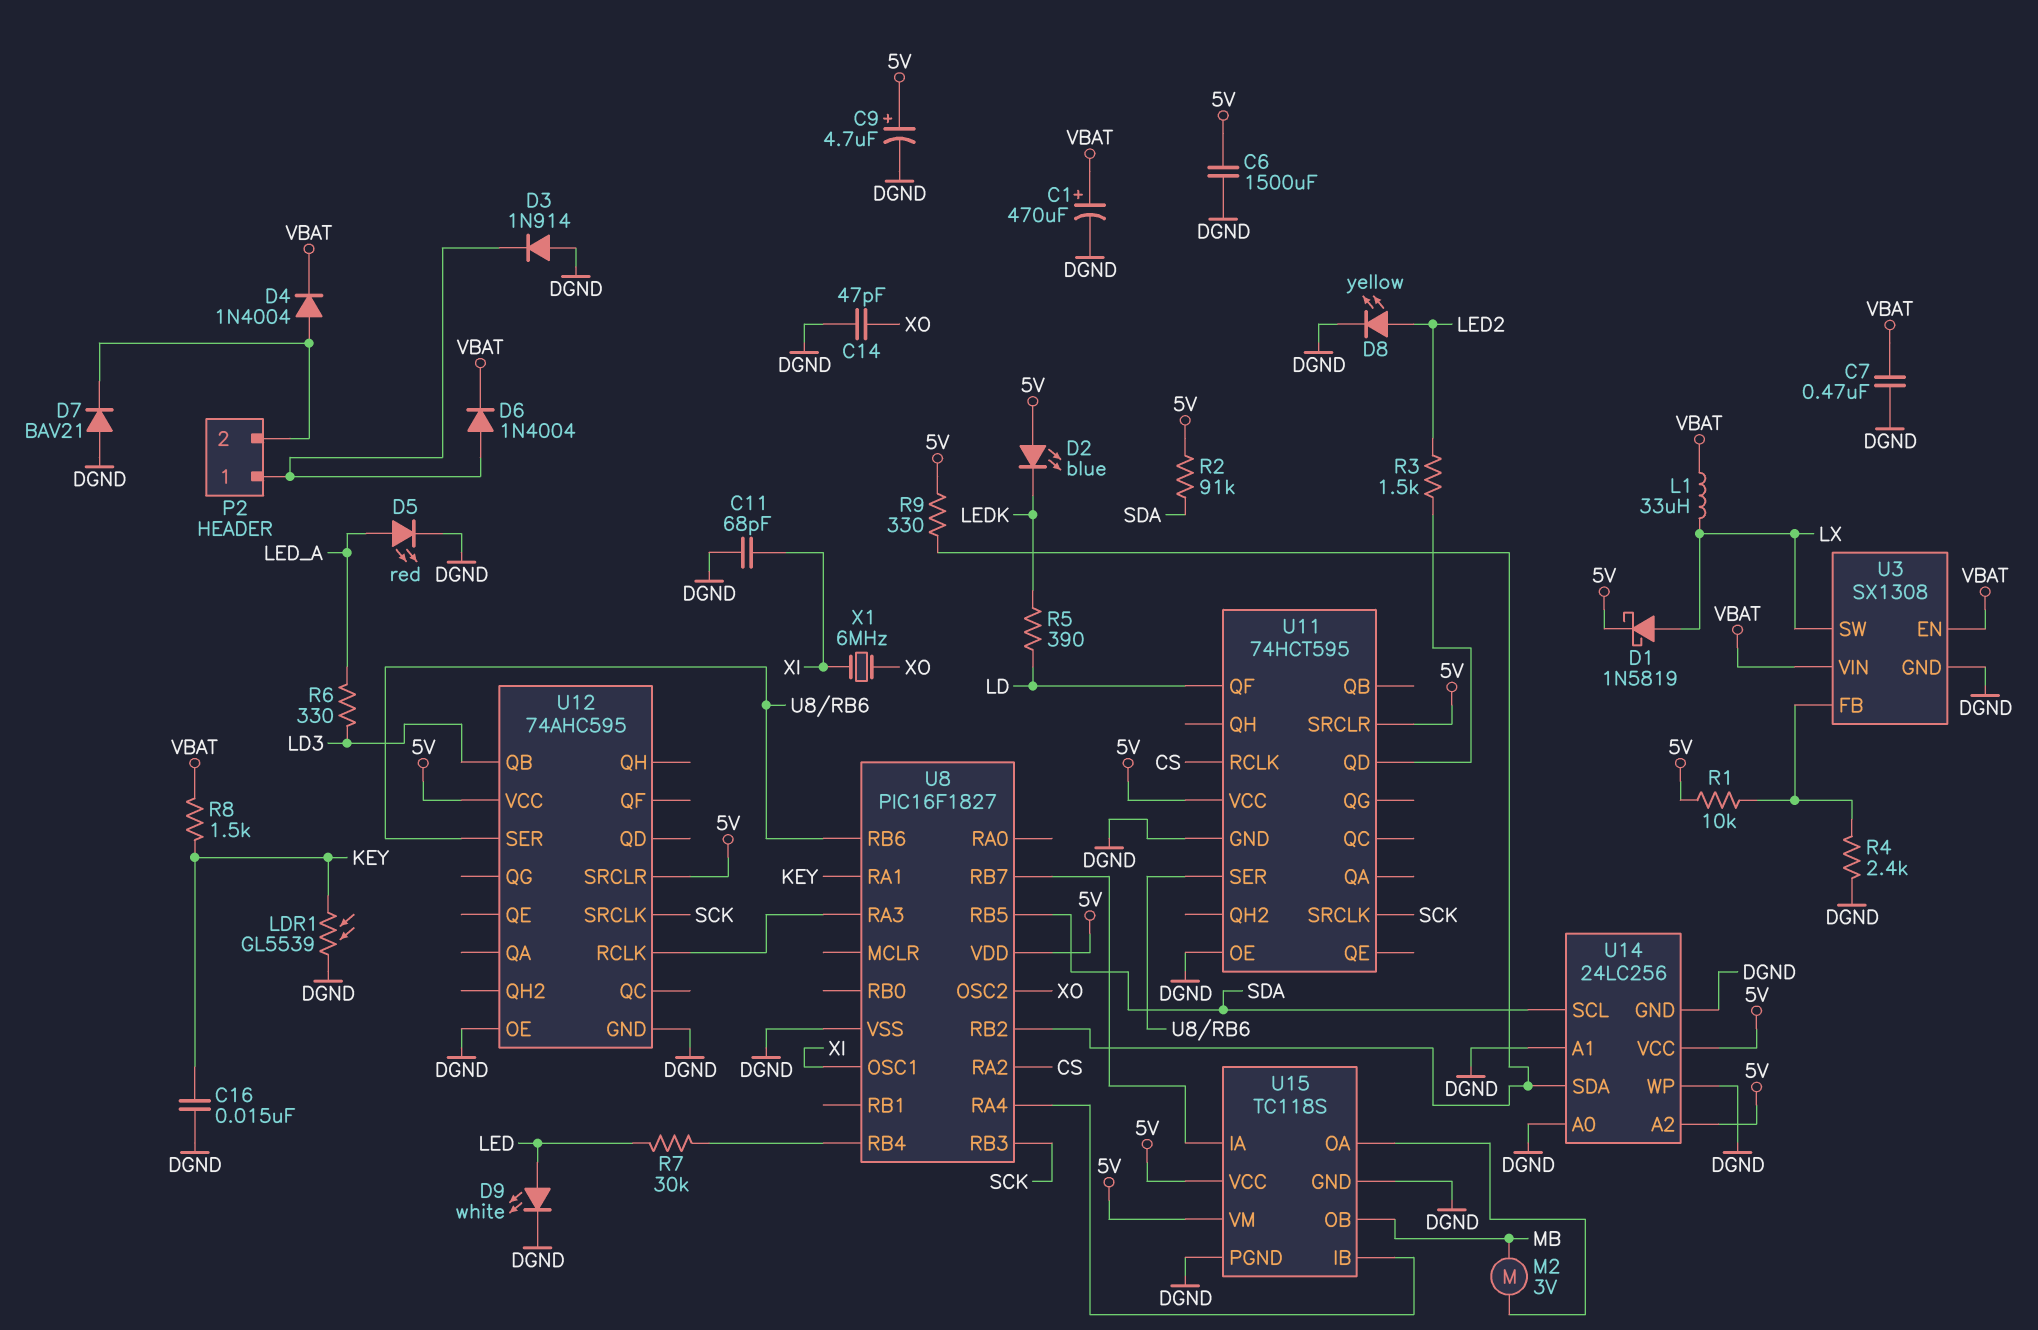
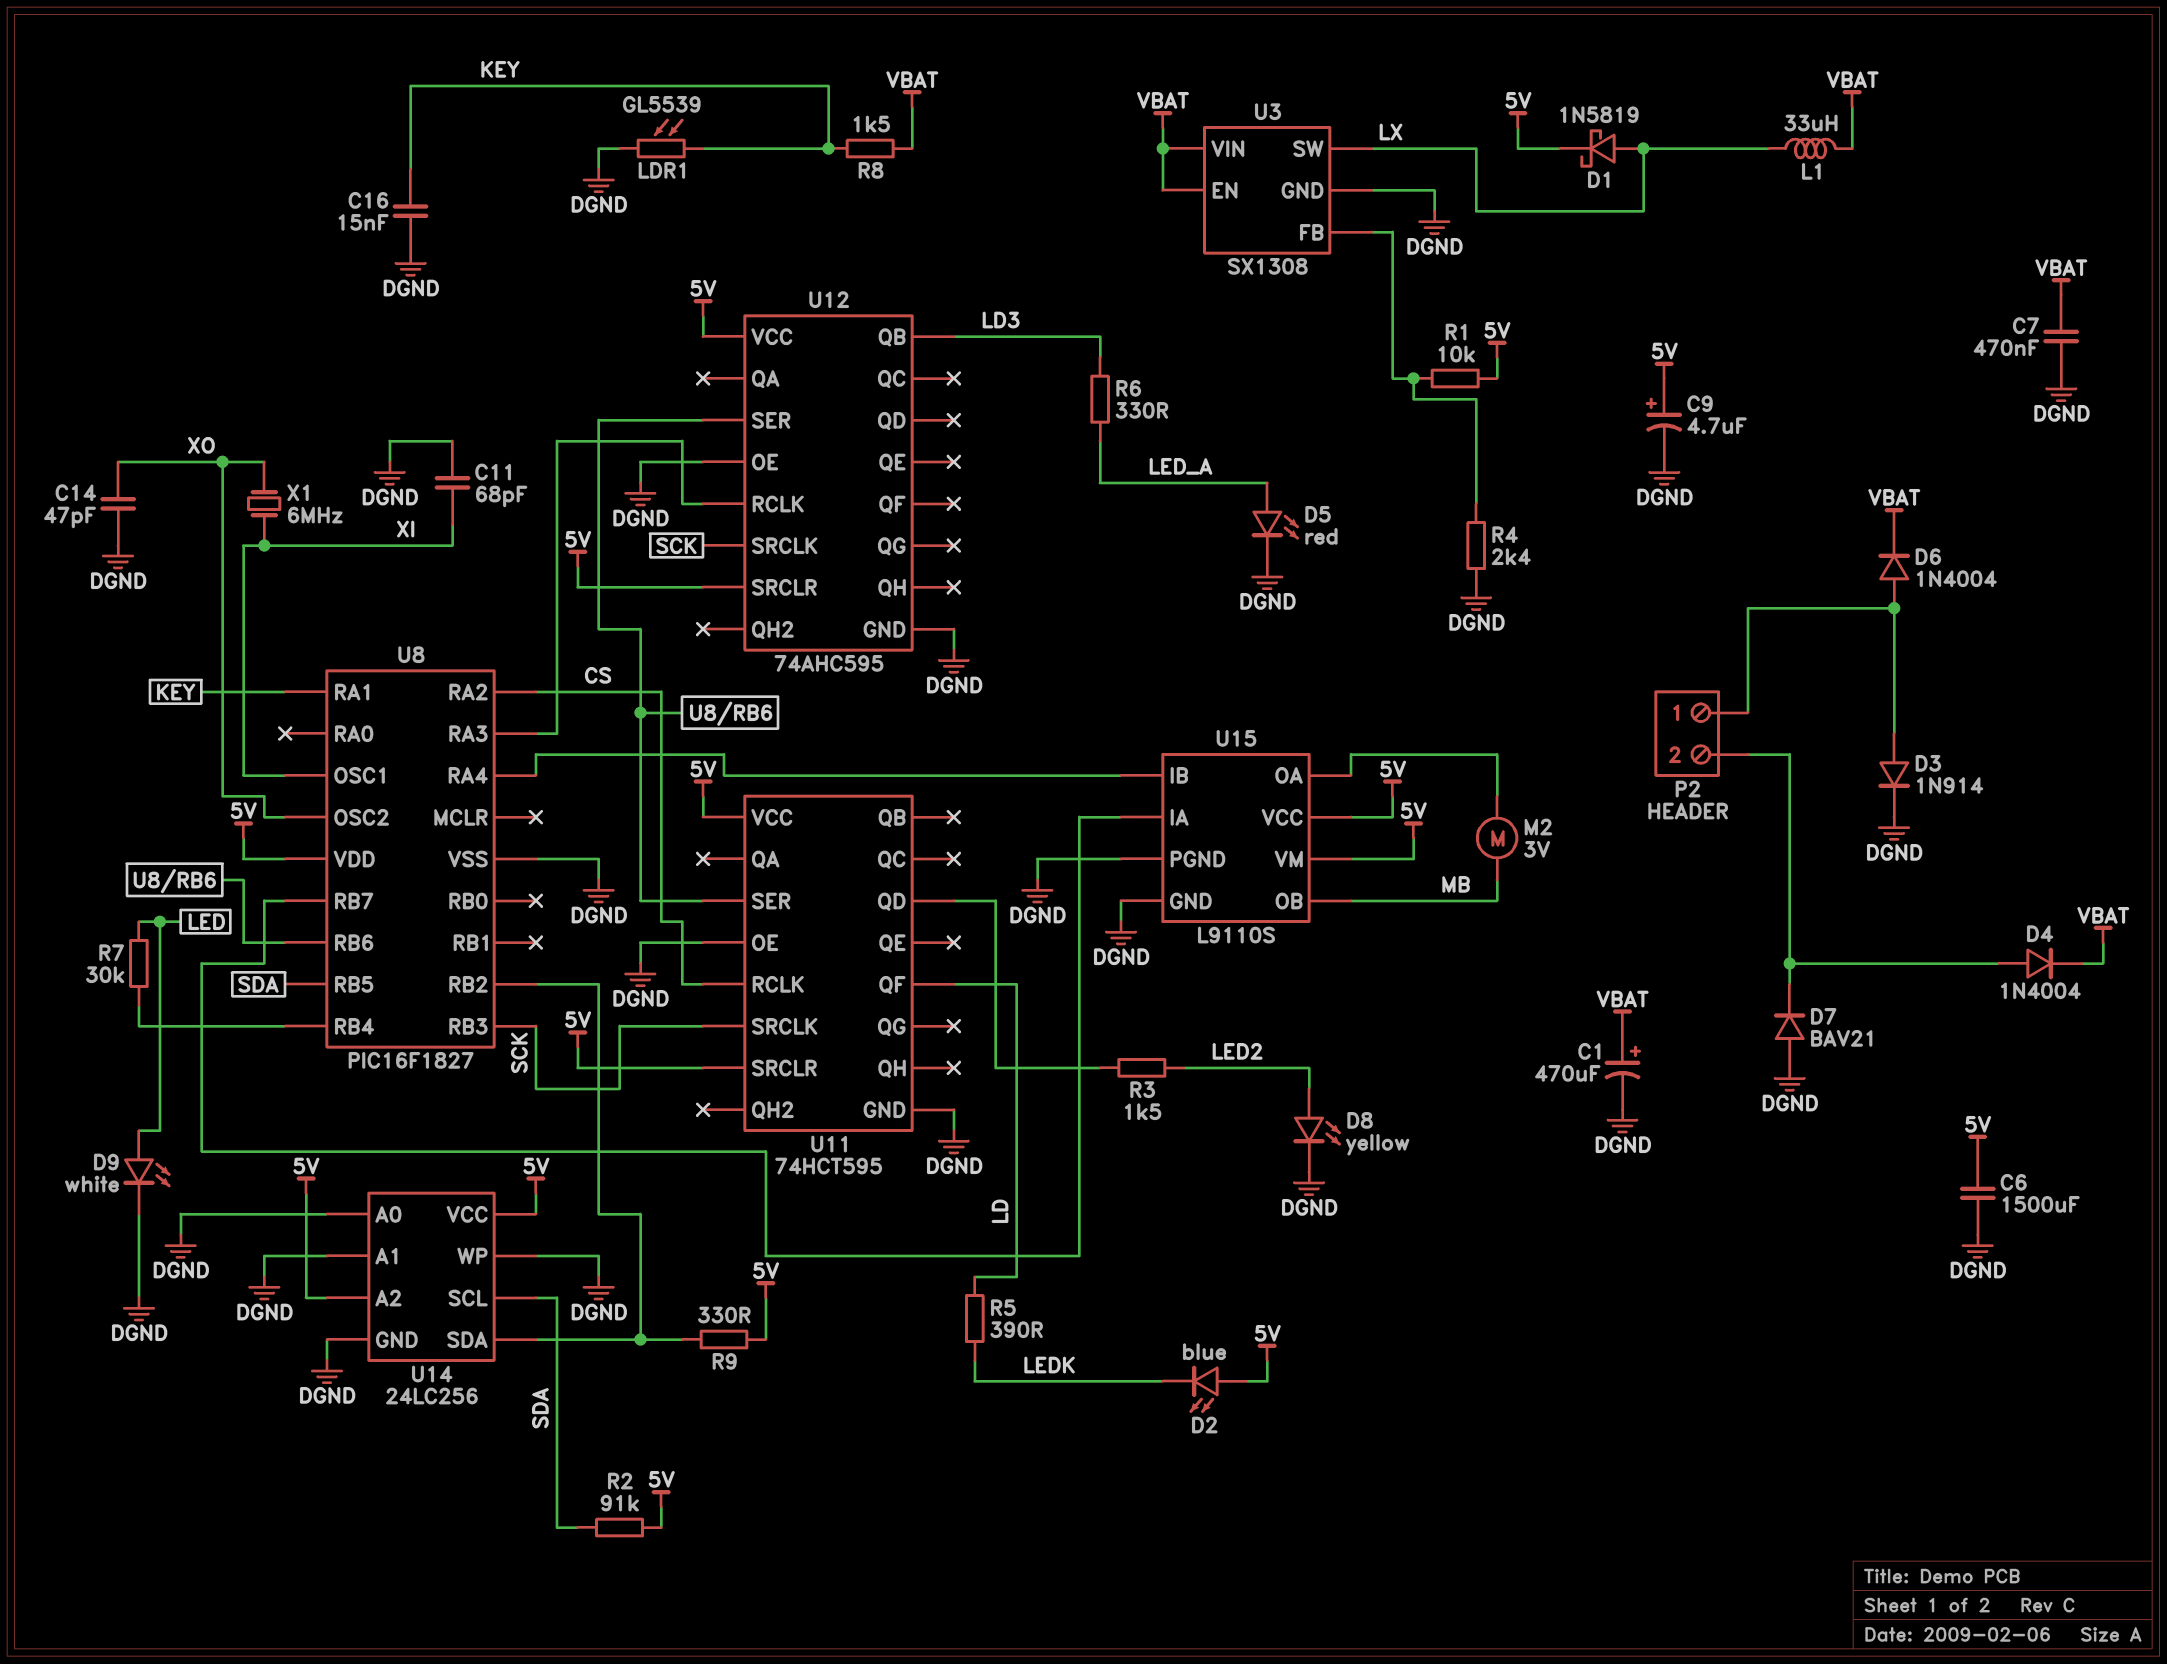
D3: diode 1N914 (A DGND, K P2/1) -> diode 1N914 (A P2/1, K DGND)
U15: TC118S -> L9110S

